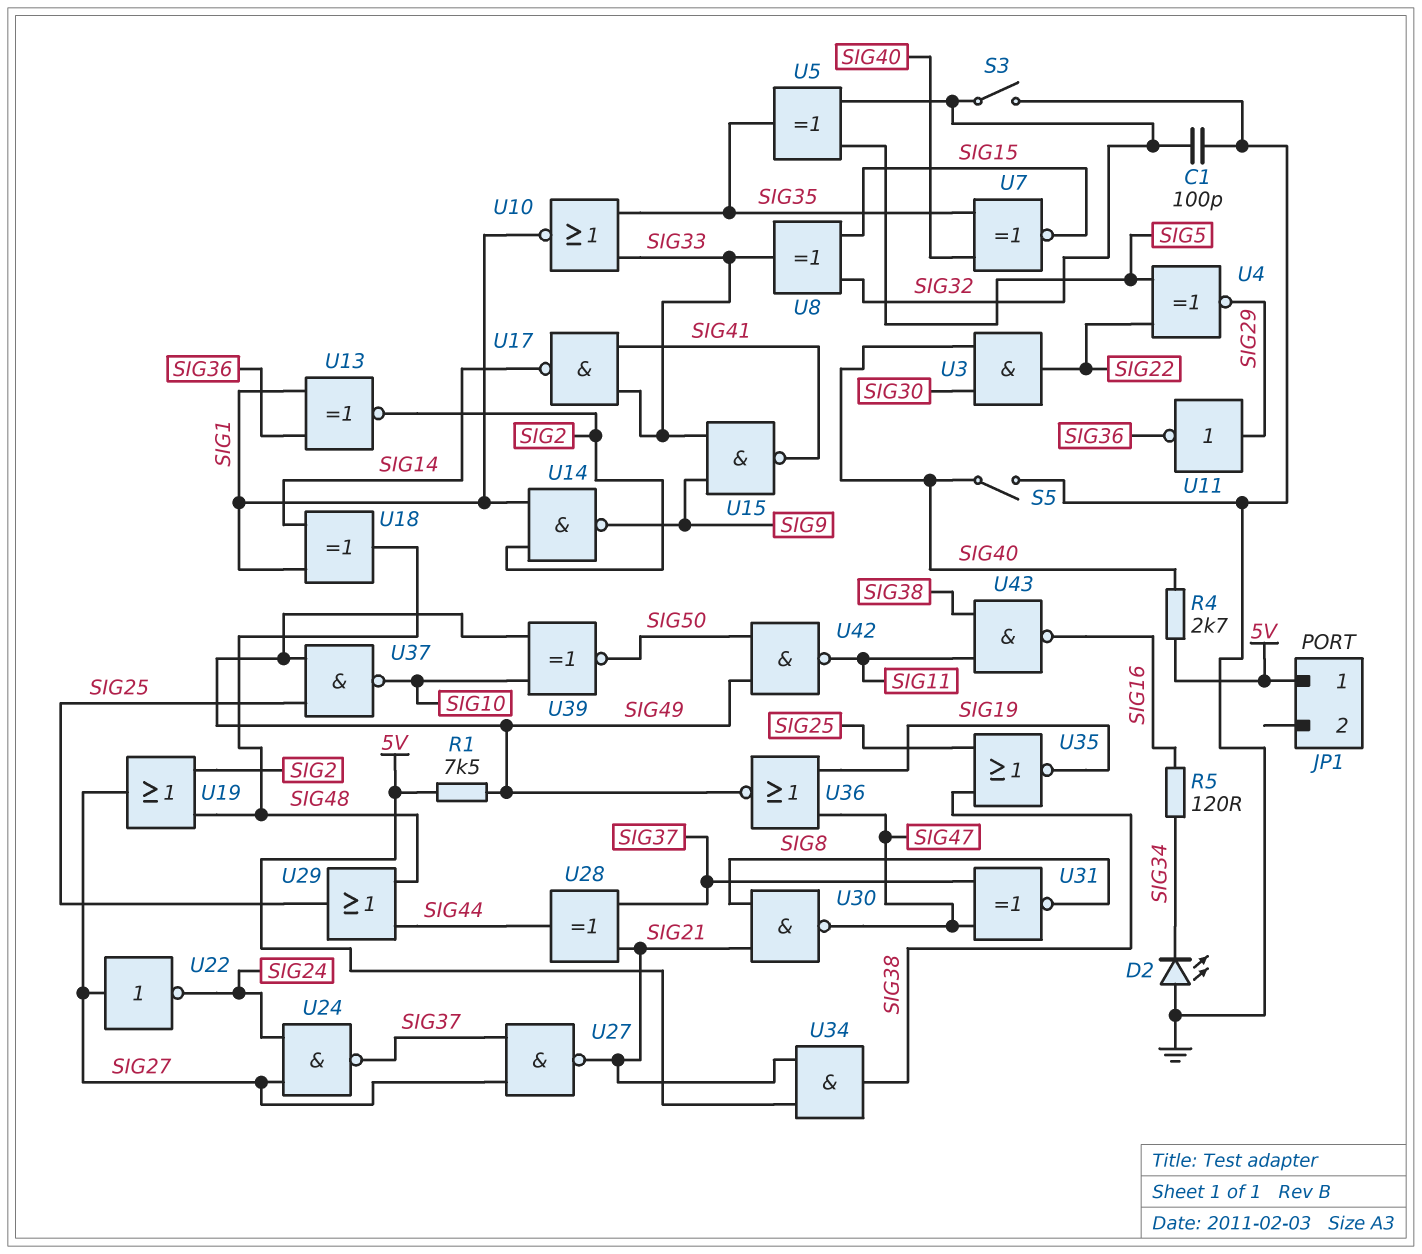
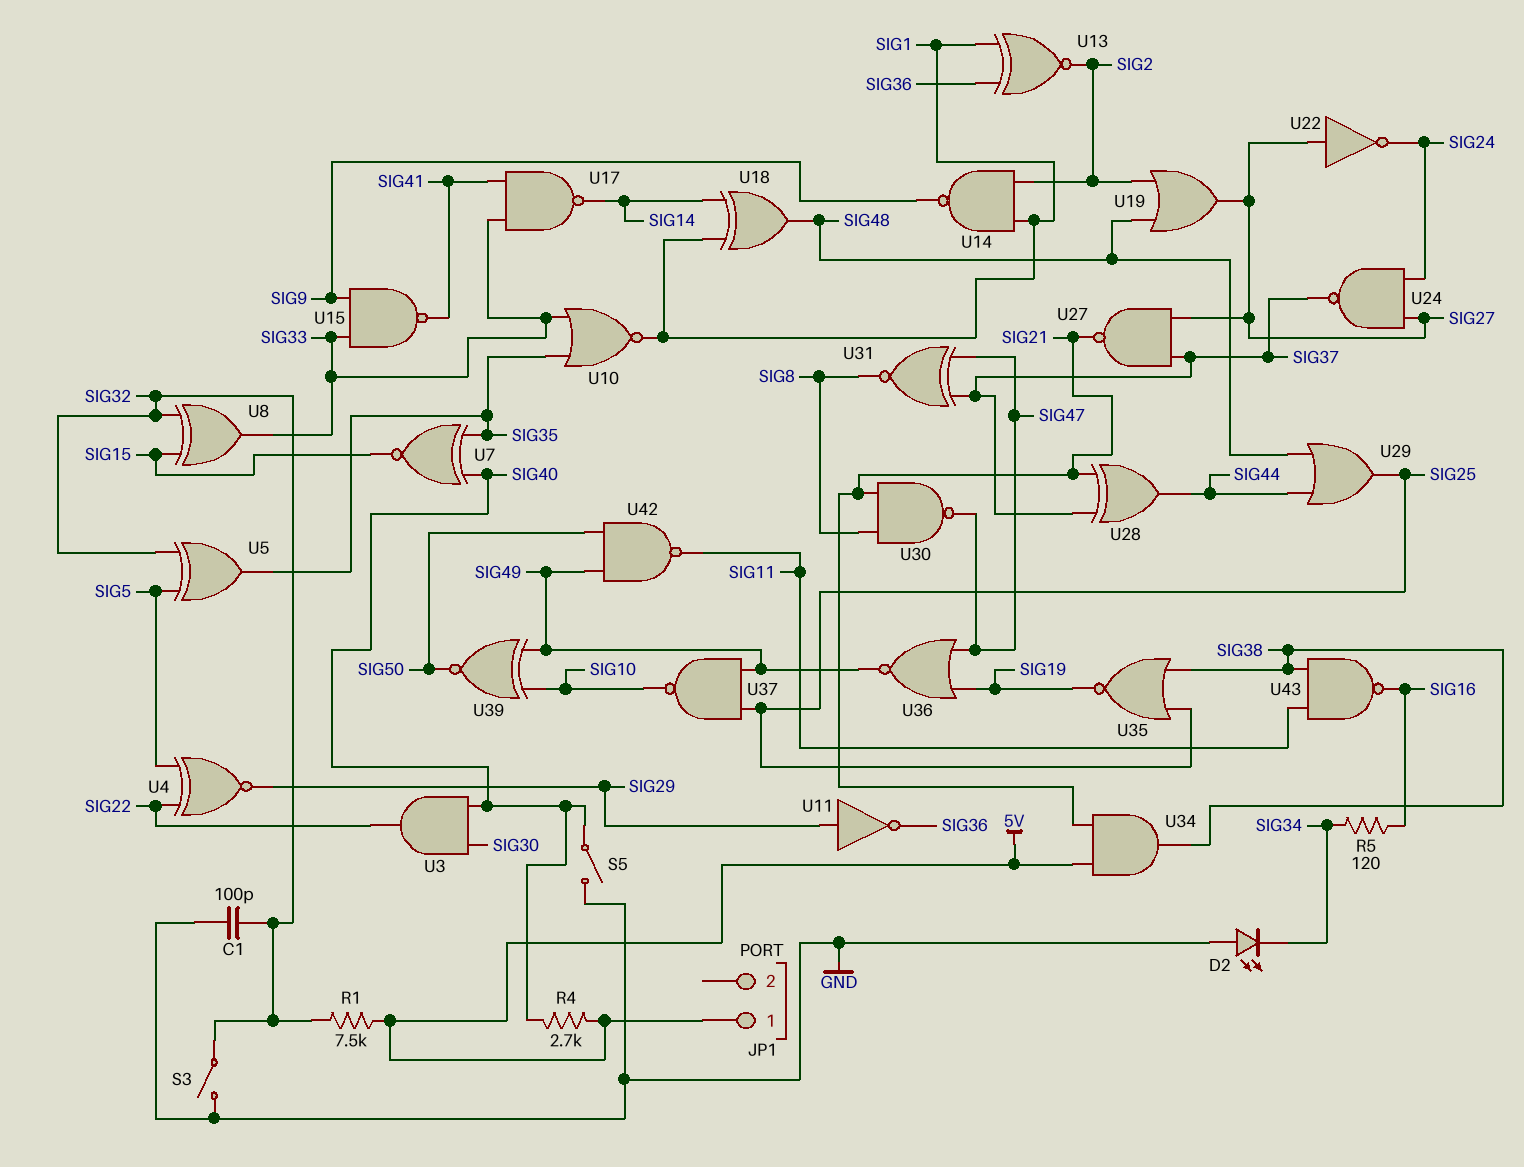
R1: 7.5k (5V, SIG49) -> 7.5k (5V, SIG32)

